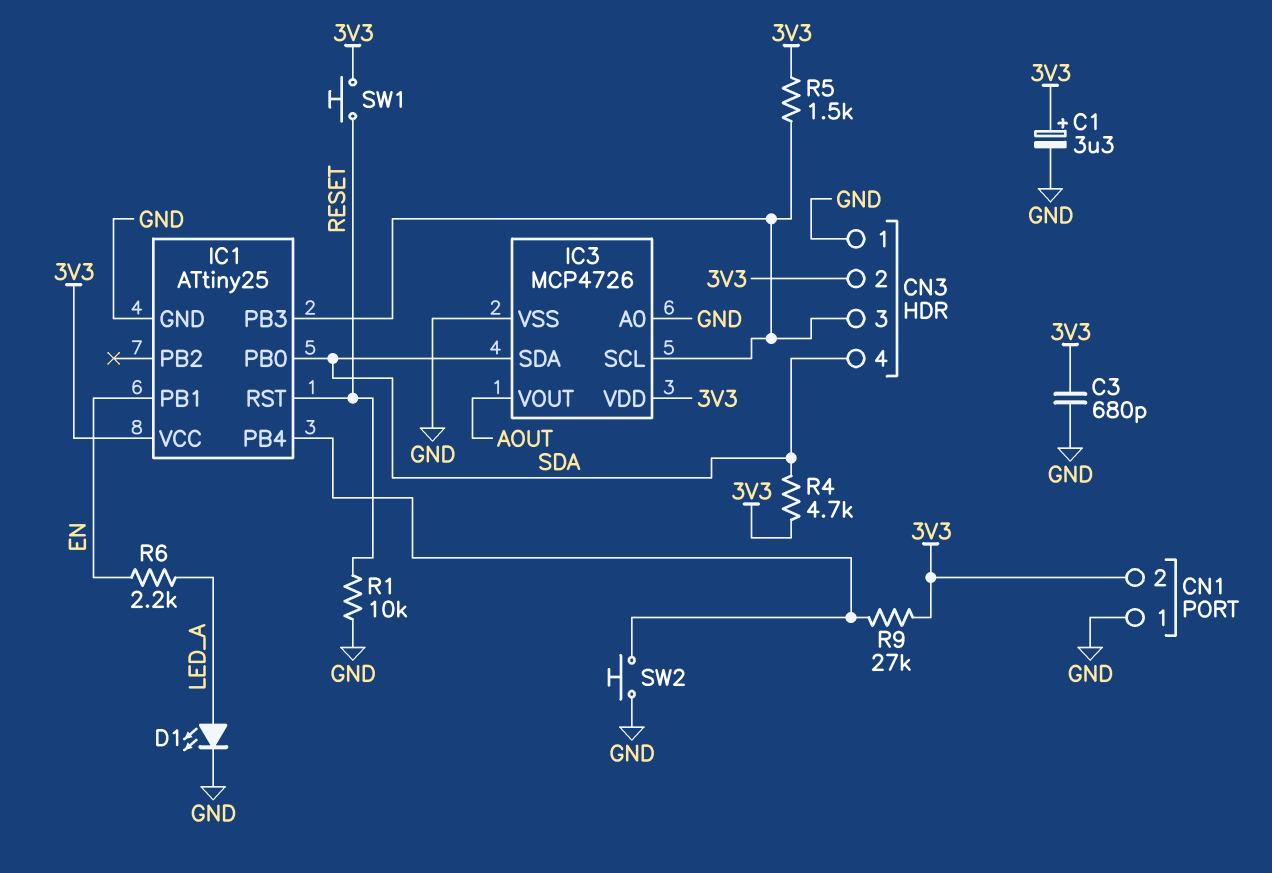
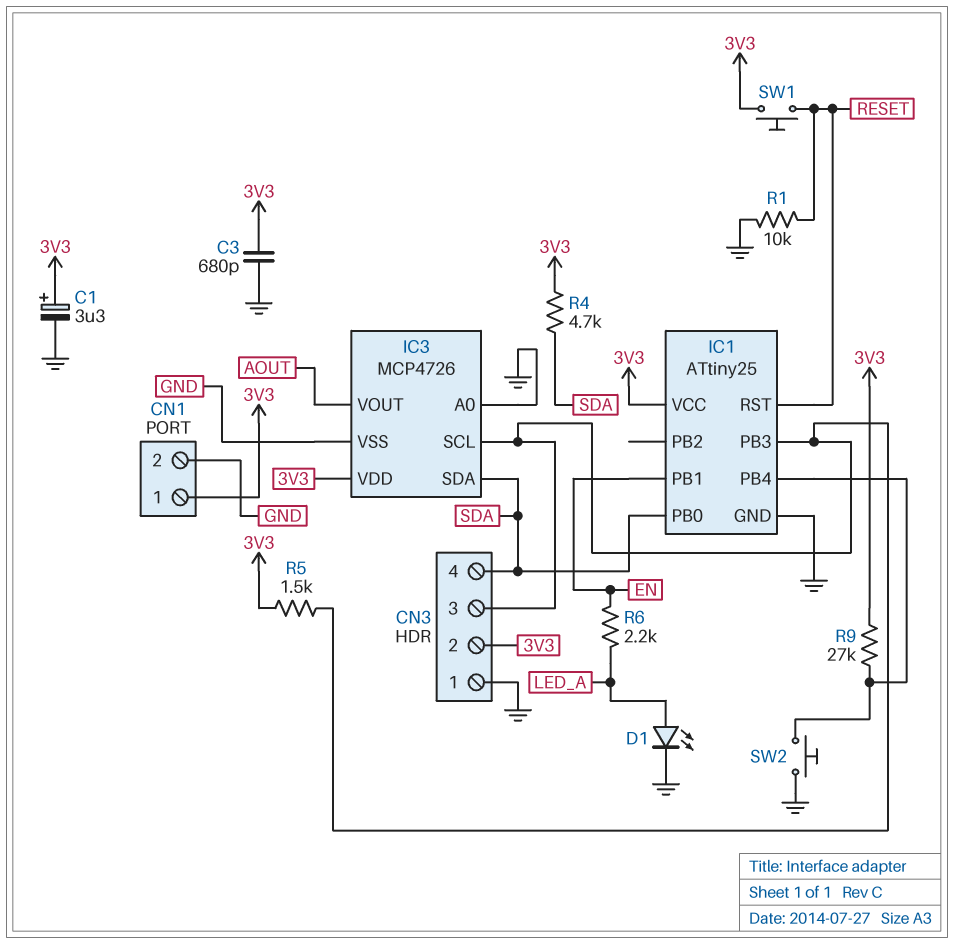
CN1 pin 1: GND -> 3V3
CN1 pin 2: 3V3 -> GND

